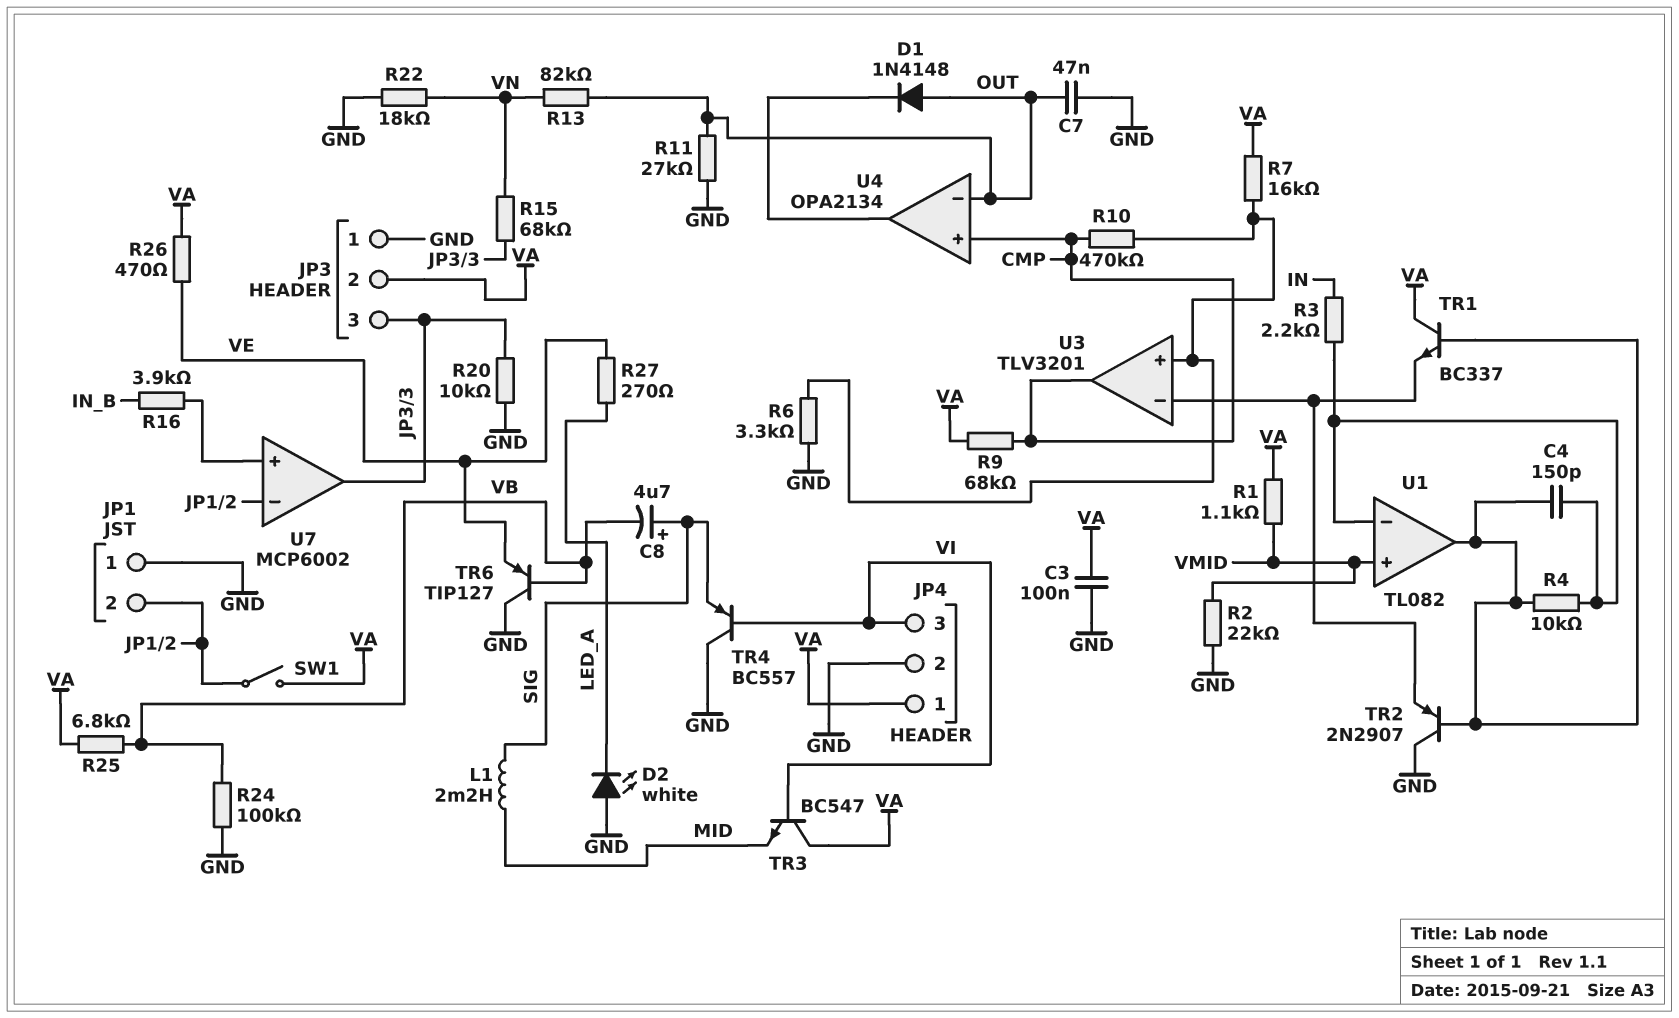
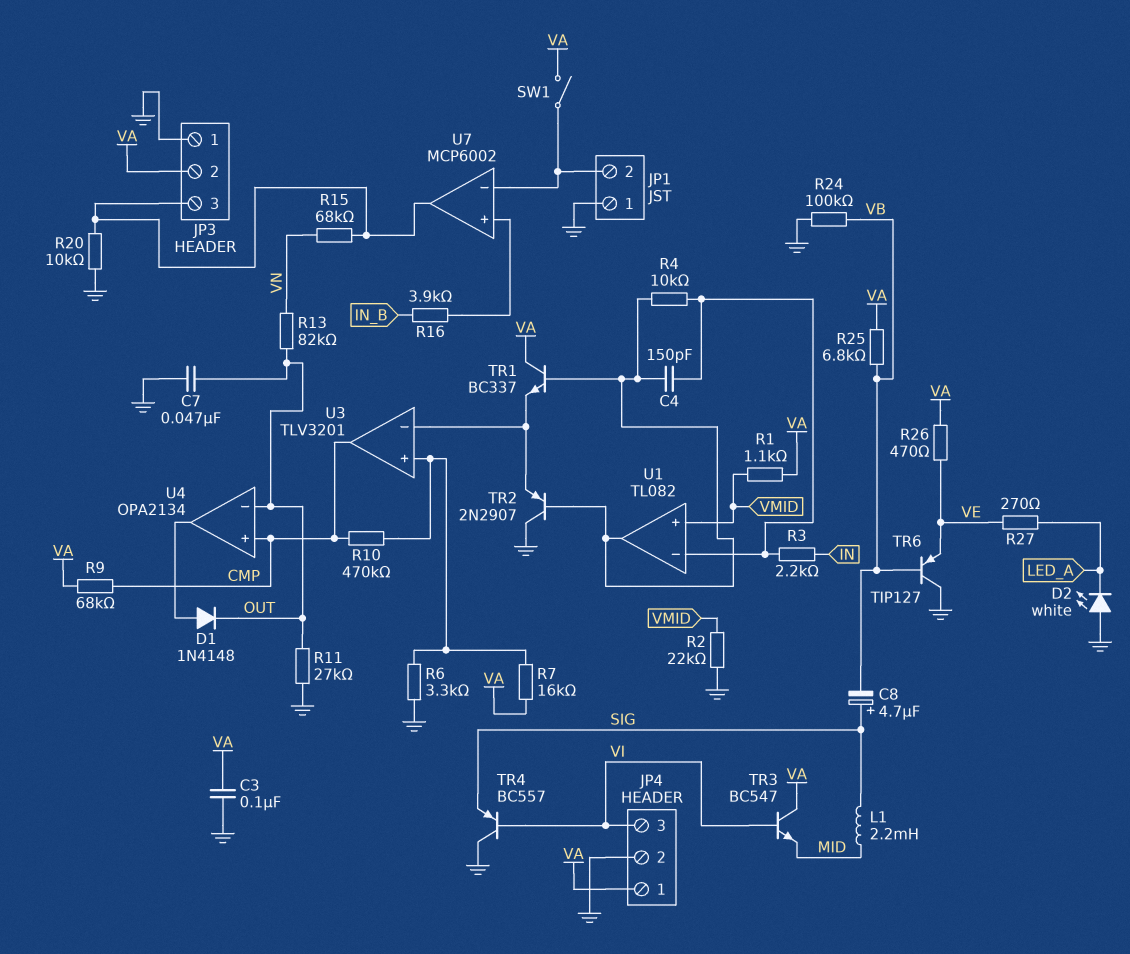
D1: diode 1N4148 (A OUT, K U4/out) -> diode 1N4148 (A U4/out, K OUT)
R22: 18k (GND, VN) -> none

